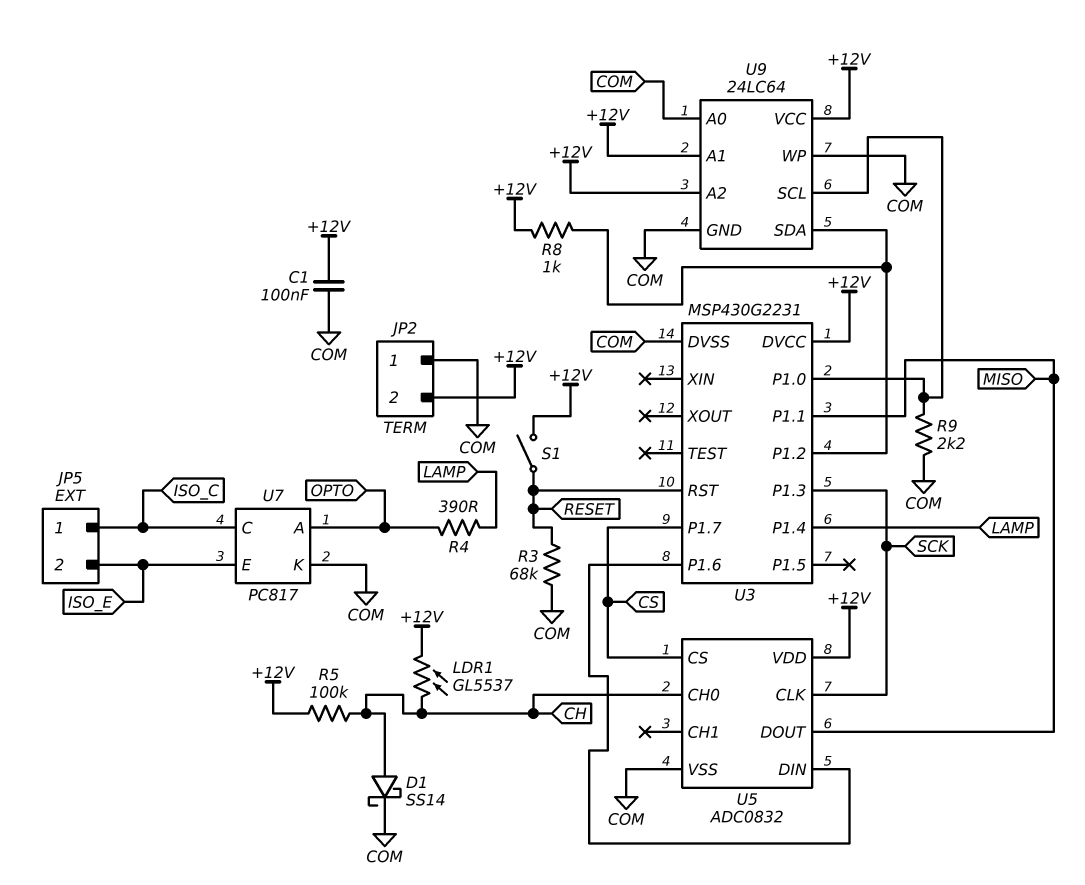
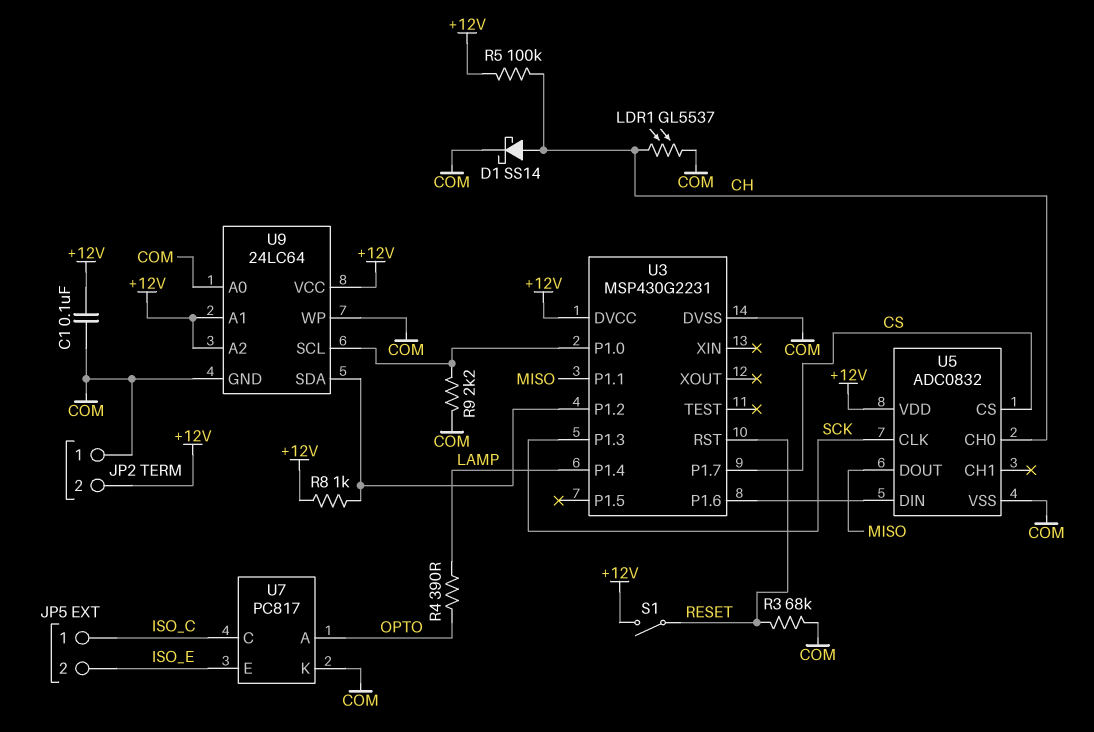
LDR1: GL5537 (+12V, CH) -> GL5537 (CH, COM)

